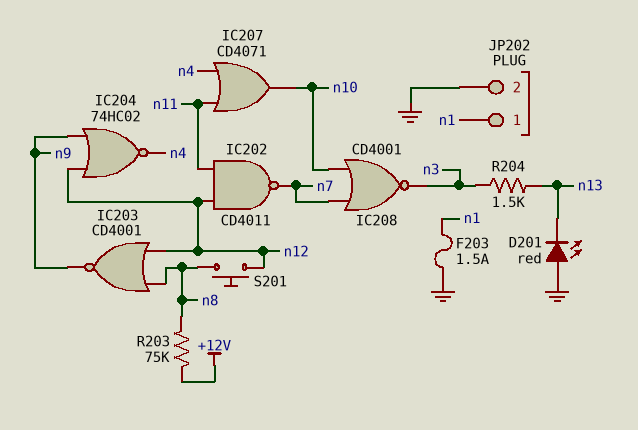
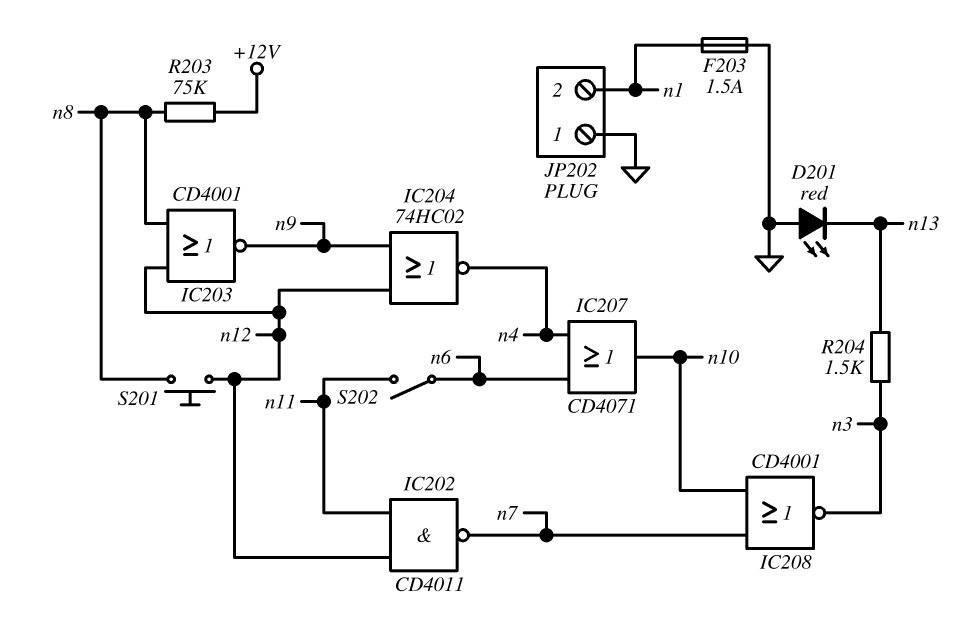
IC207: OR CD4071 (in n4, in n11, out n10) -> OR CD4071 (in n4, in n6, out n10)
JP202 pin 1: n1 -> GND
JP202 pin 2: GND -> n1
S202: none -> switch (n6, n11)

